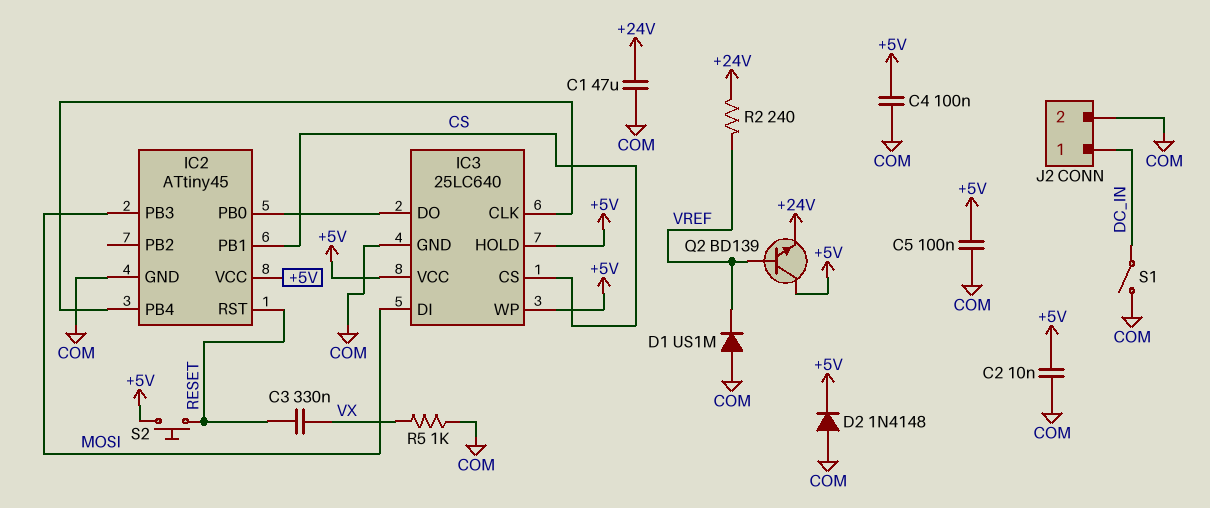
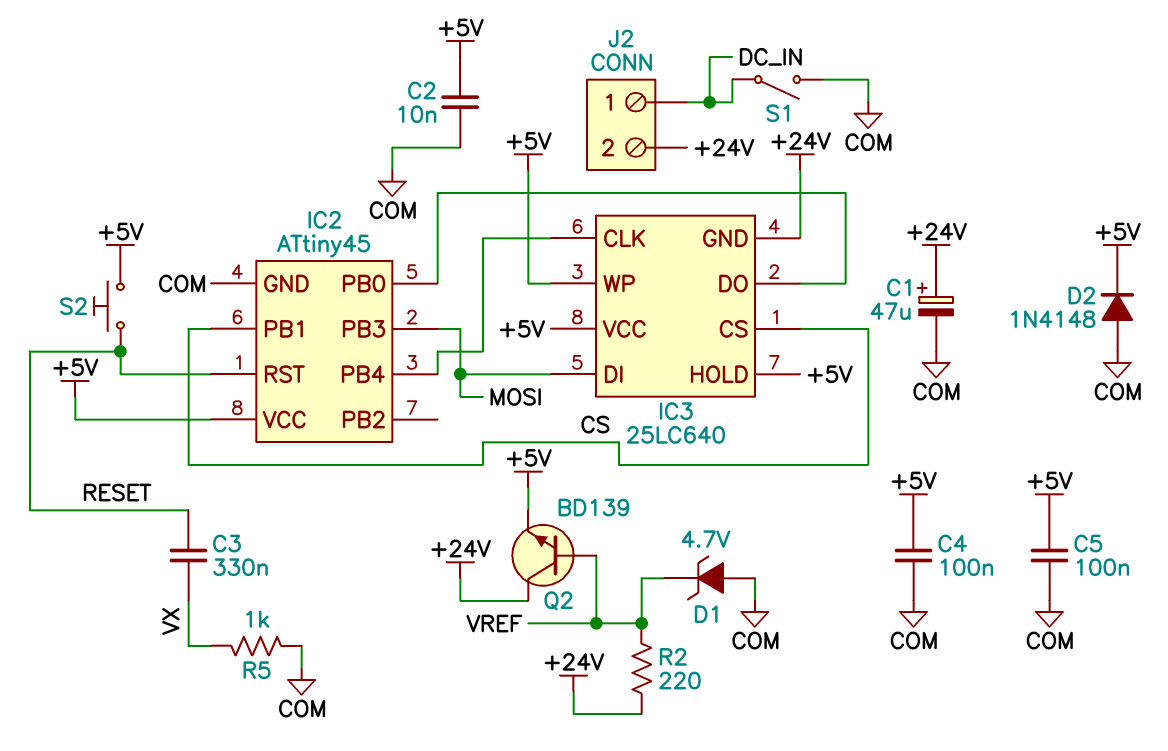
C1: 47uF (+24V, COM) -> 47uF (plus +24V, minus COM)
D1: diode US1M (A COM, K VREF) -> zener 4.7V (A COM, K VREF)
IC3 pin GND: COM -> +24V
J2 pin 2: COM -> +24V
Q2: NPN BD139 (B VREF, C +5V, E +24V) -> NPN BD139 (B VREF, C +24V, E +5V)
R2: 240 (+24V, VREF) -> 220 (+24V, VREF)

